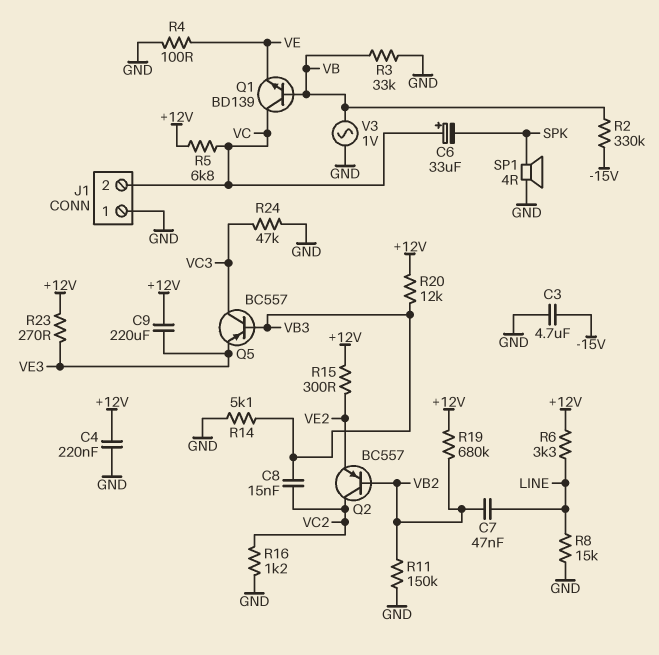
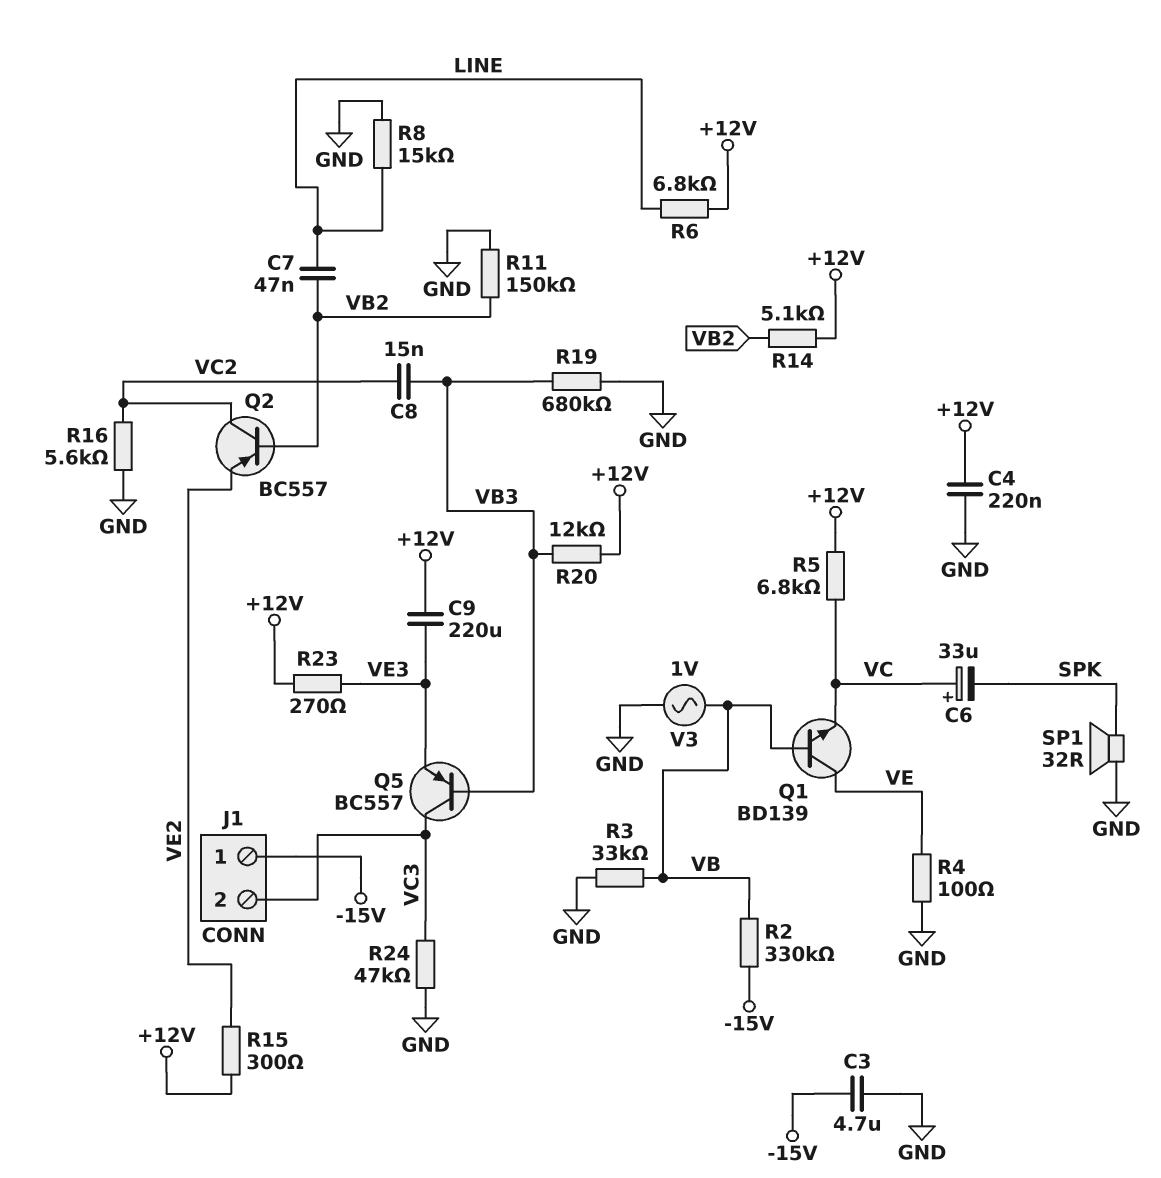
J1 pin 1: GND -> -15V
J1 pin 2: VC -> VC3
Q1: NPN BD139 (B VB, C VC, E VE) -> NPN BD139 (B VB, C VE, E VC)
R6: 3.3k (+12V, LINE) -> 6.8k (+12V, LINE)
R14: 5.1k (GND, VB3) -> 5.1k (+12V, VB2)
R16: 1.2k (GND, VC2) -> 5.6k (GND, VC2)
R19: 680k (+12V, VB2) -> 680k (GND, VB3)
SP1: speaker 4R (GND, SPK) -> speaker 32R (GND, SPK)

